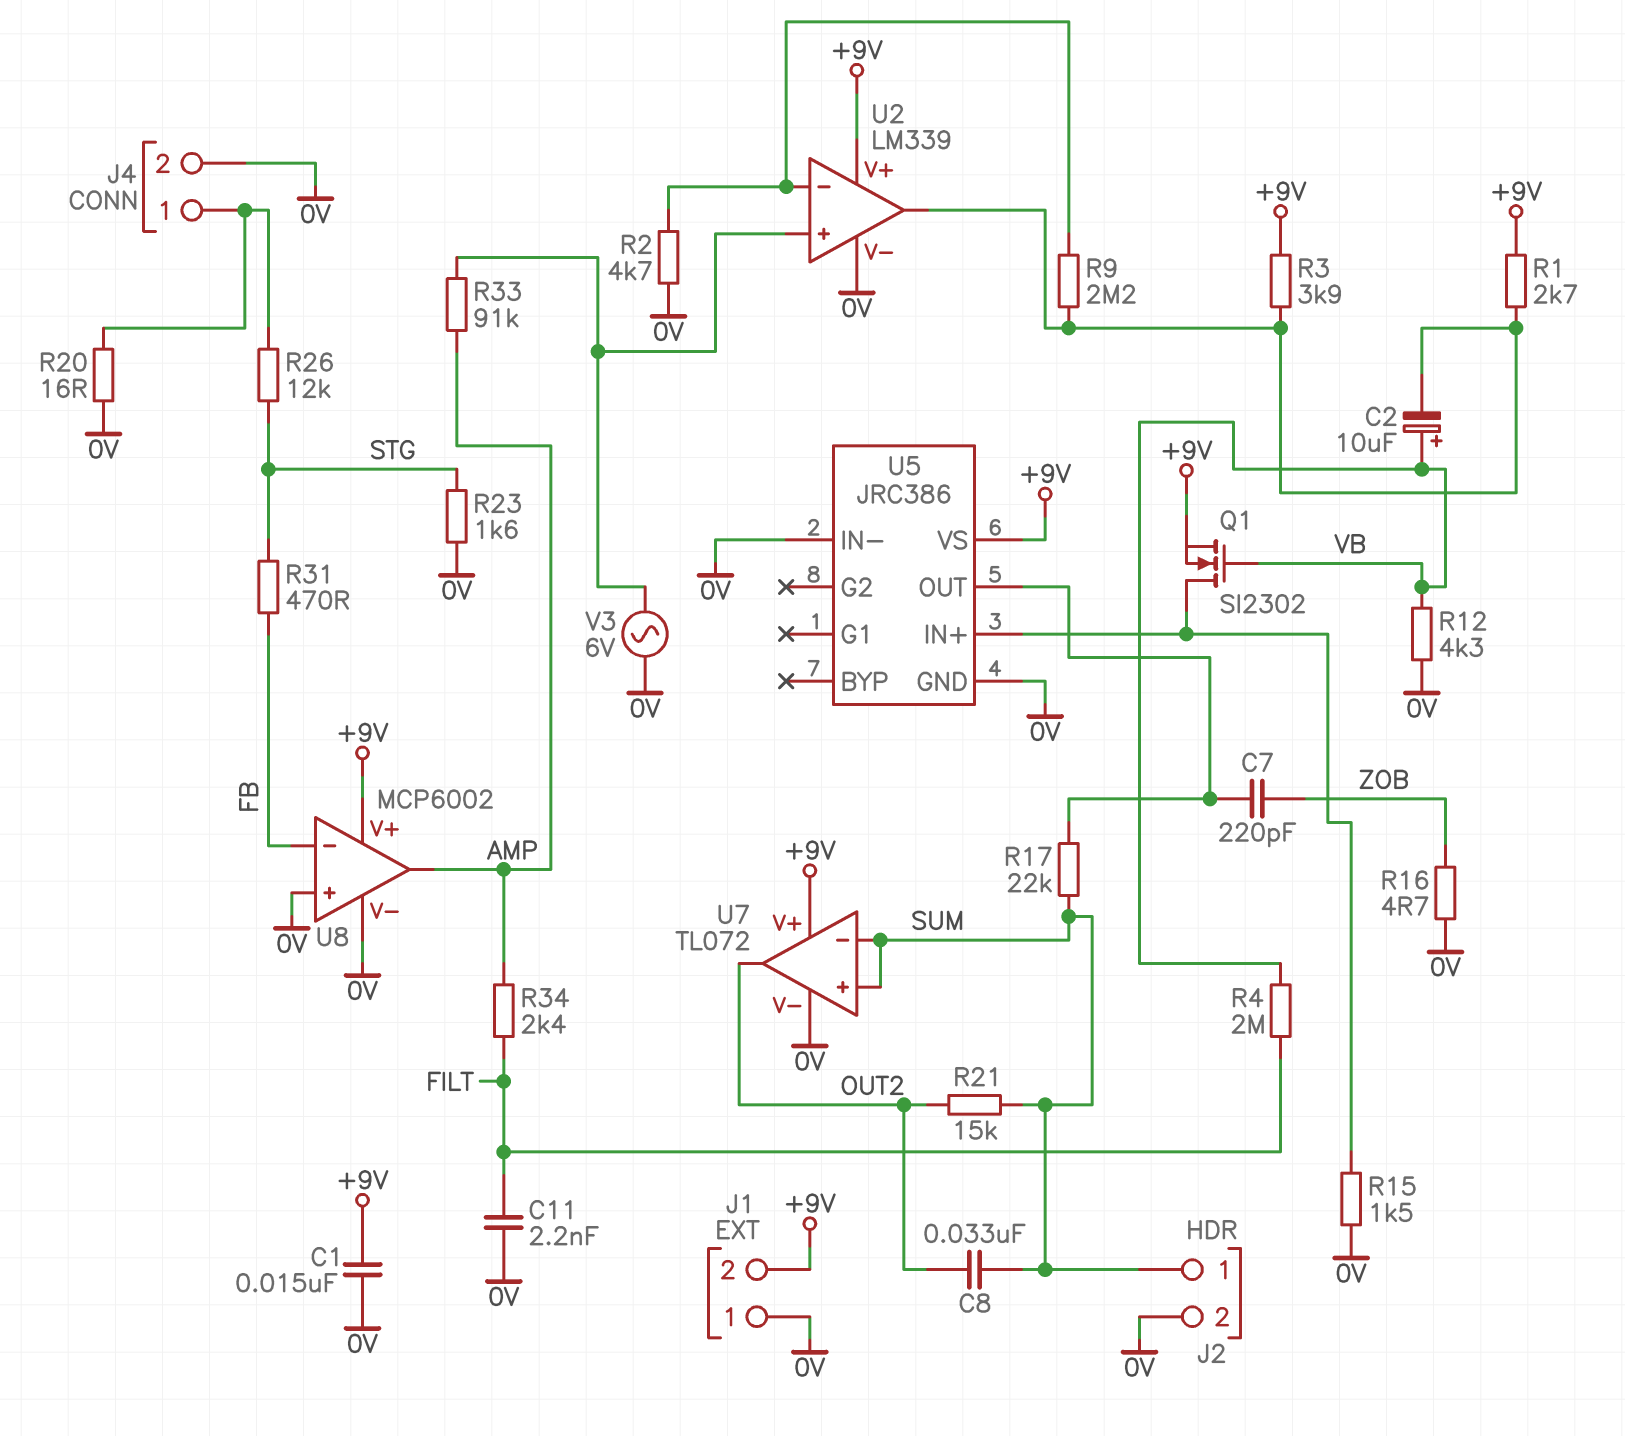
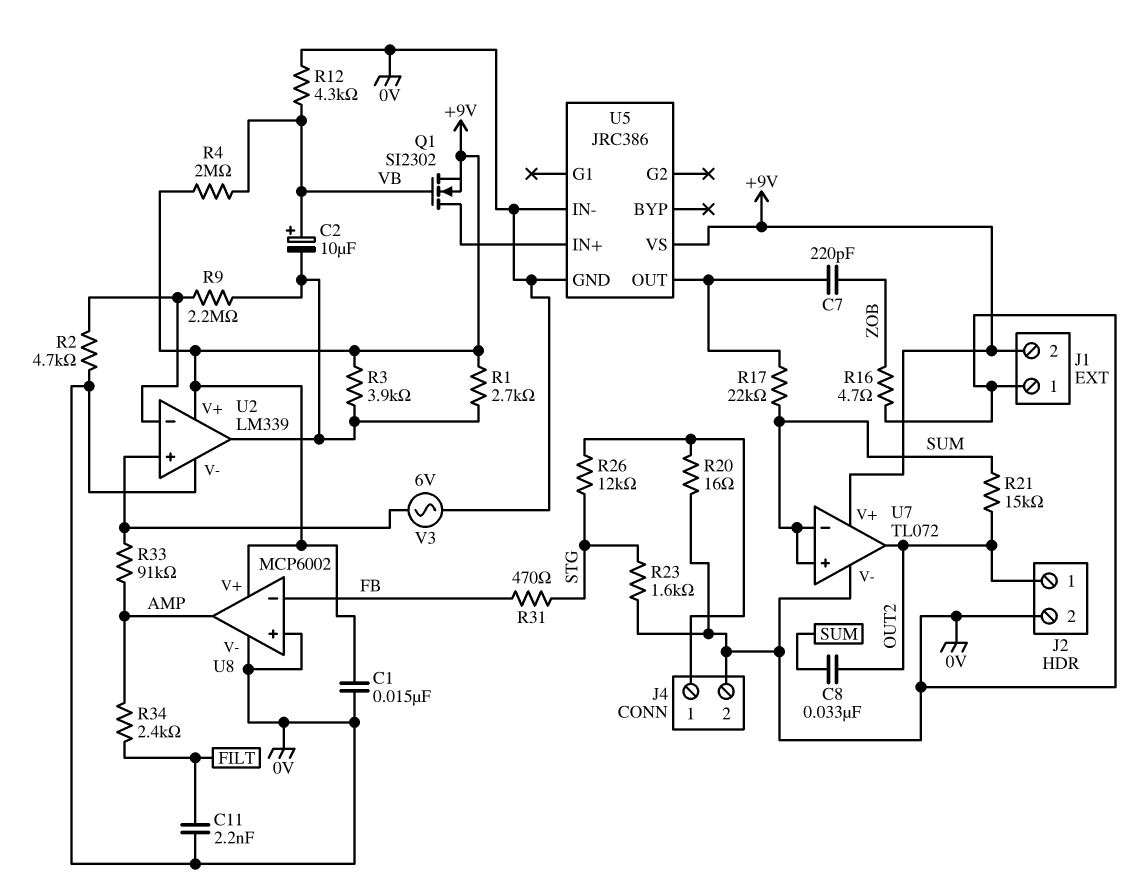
J2 pin 1: SUM -> OUT2
R4: 2M (FILT, VB) -> 2M (+9V, VB)
R15: 1.5k (0V, U5/IN+) -> none

